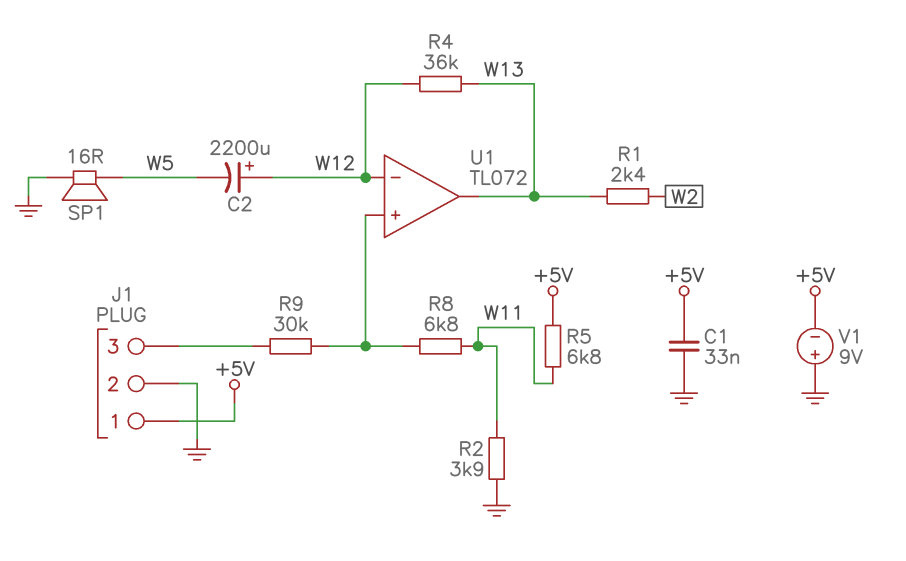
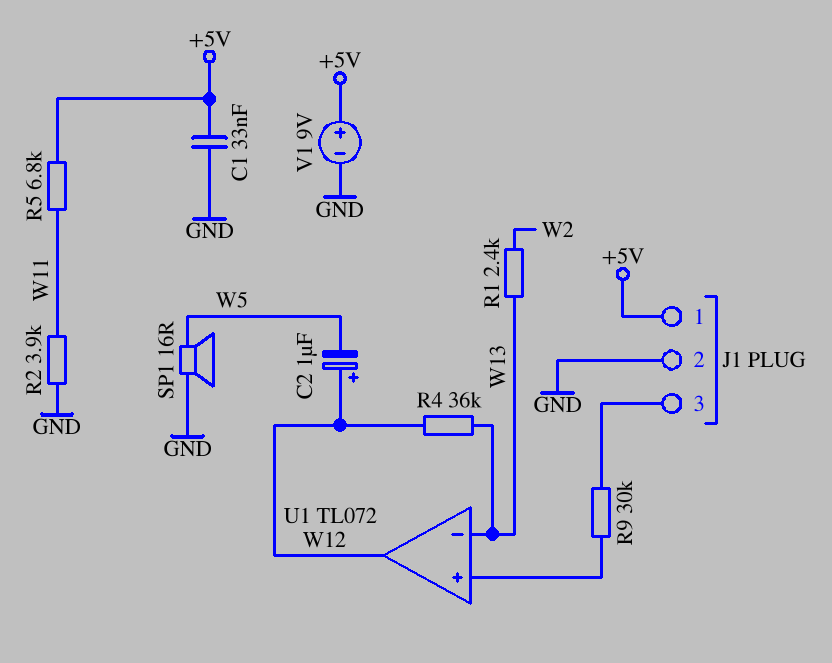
C2: 2200uF (plus W12, minus W5) -> 1uF (plus W12, minus W5)
R8: 6.8k (U1/in+, W11) -> none
U1 pin in-: W12 -> W13
U1 pin out: W13 -> W12
V1: 9V (plus GND, minus +5V) -> 9V (plus +5V, minus GND)

